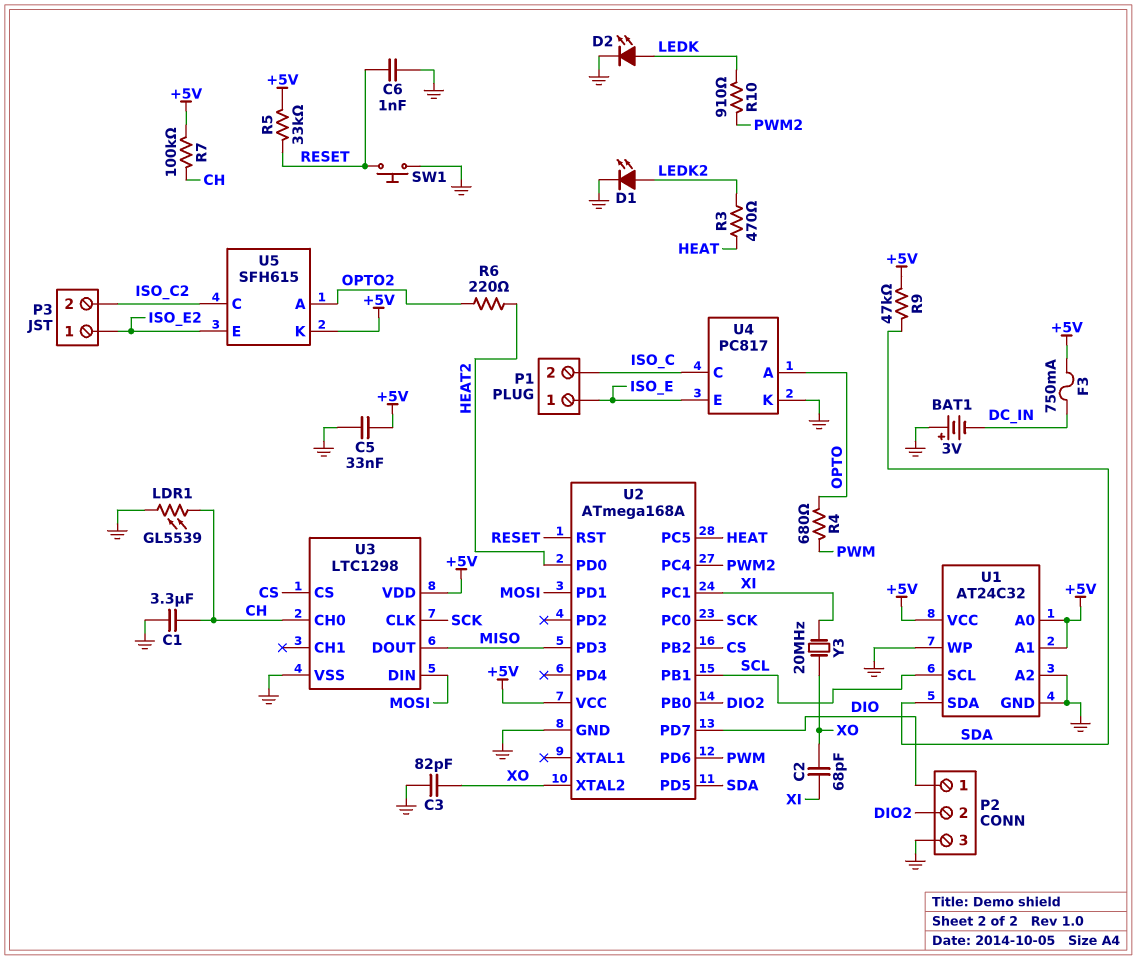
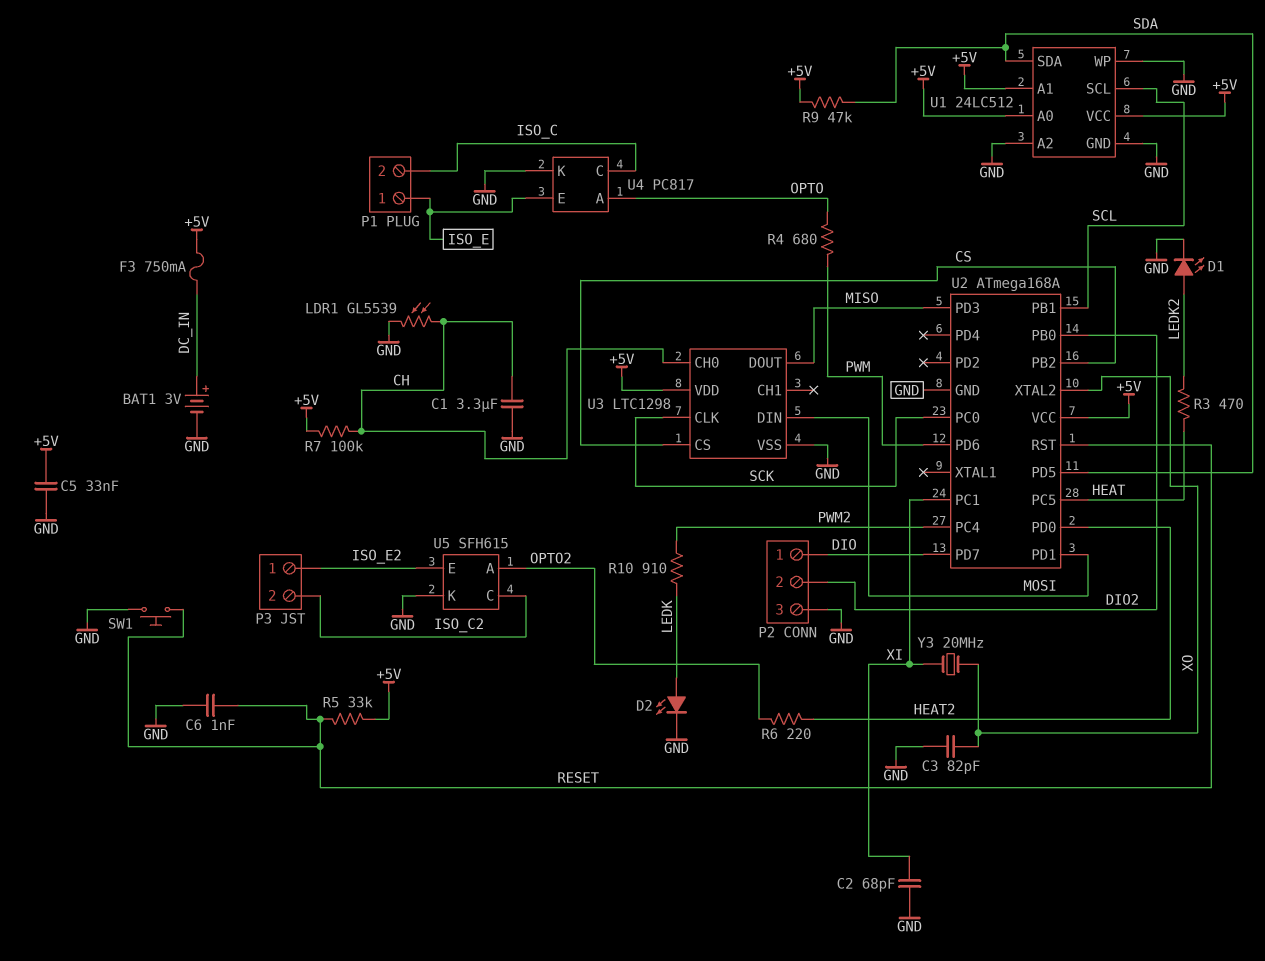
BAT1: 3V (plus GND, minus DC_IN) -> 3V (plus DC_IN, minus GND)
C2: 68pF (XI, XO) -> 68pF (GND, XI)
U1: AT24C32 -> 24LC512
U5 pin K: +5V -> GND

